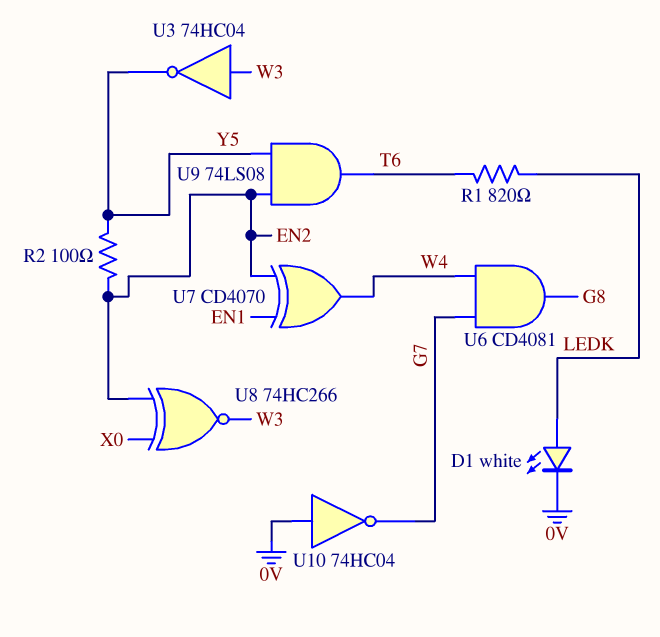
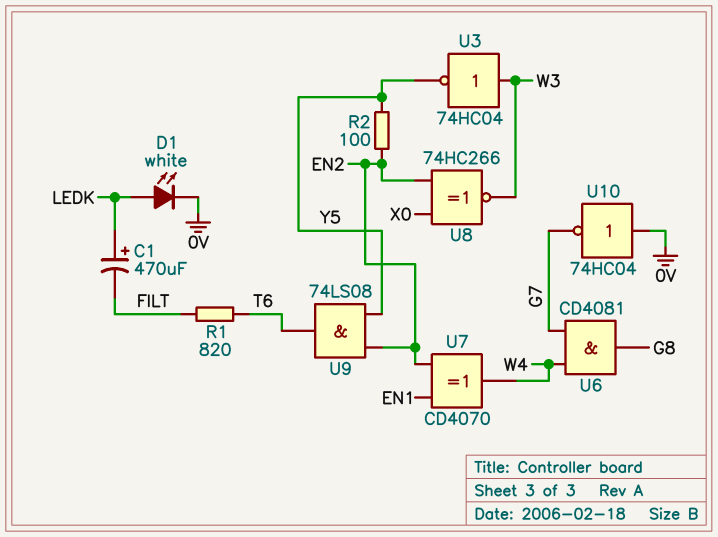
C1: none -> 470uF (plus LEDK, minus FILT)
R1: 820 (LEDK, T6) -> 820 (FILT, T6)

